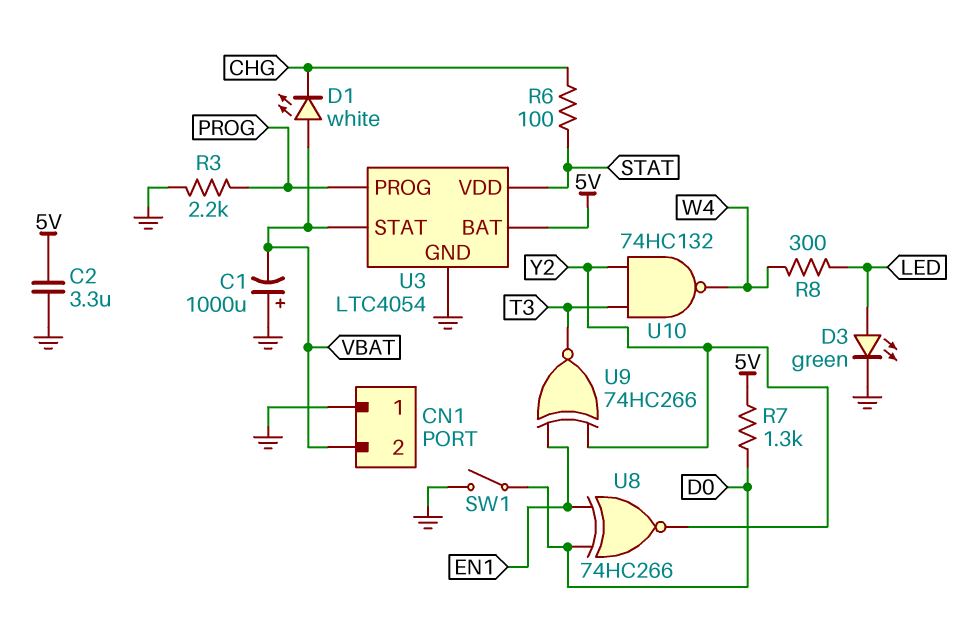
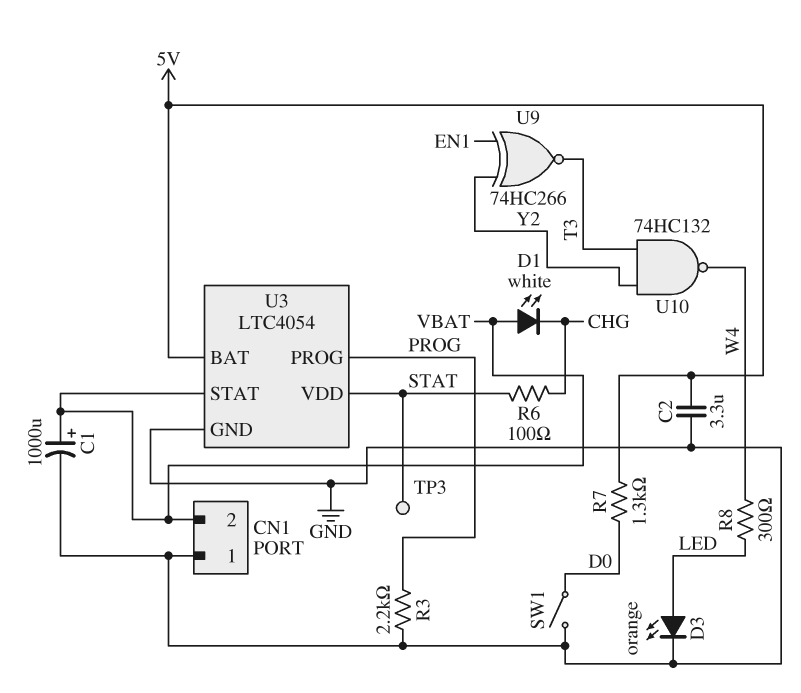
C1: 1000uF (plus GND, minus VBAT) -> 1000uF (plus VBAT, minus GND)
D3: LED green (A LED, K GND) -> LED orange (A LED, K GND)
TP3: none -> test point (STAT)
U8: XNOR 74HC266 (in D0, in EN1, out Y2) -> none

